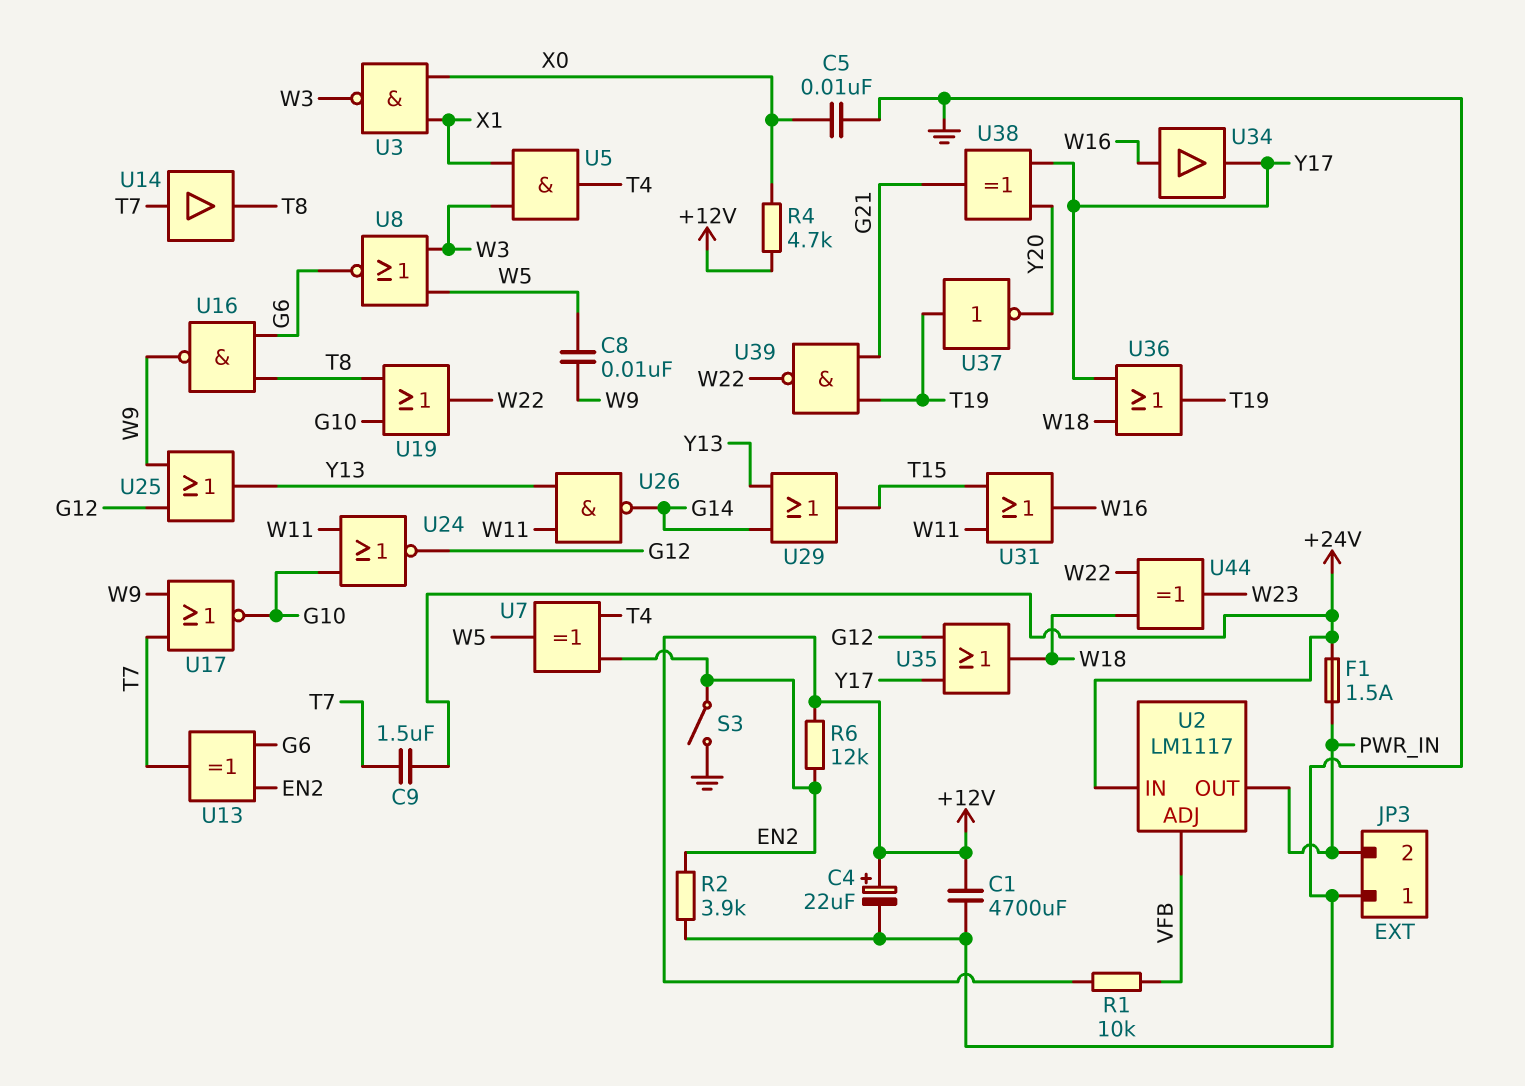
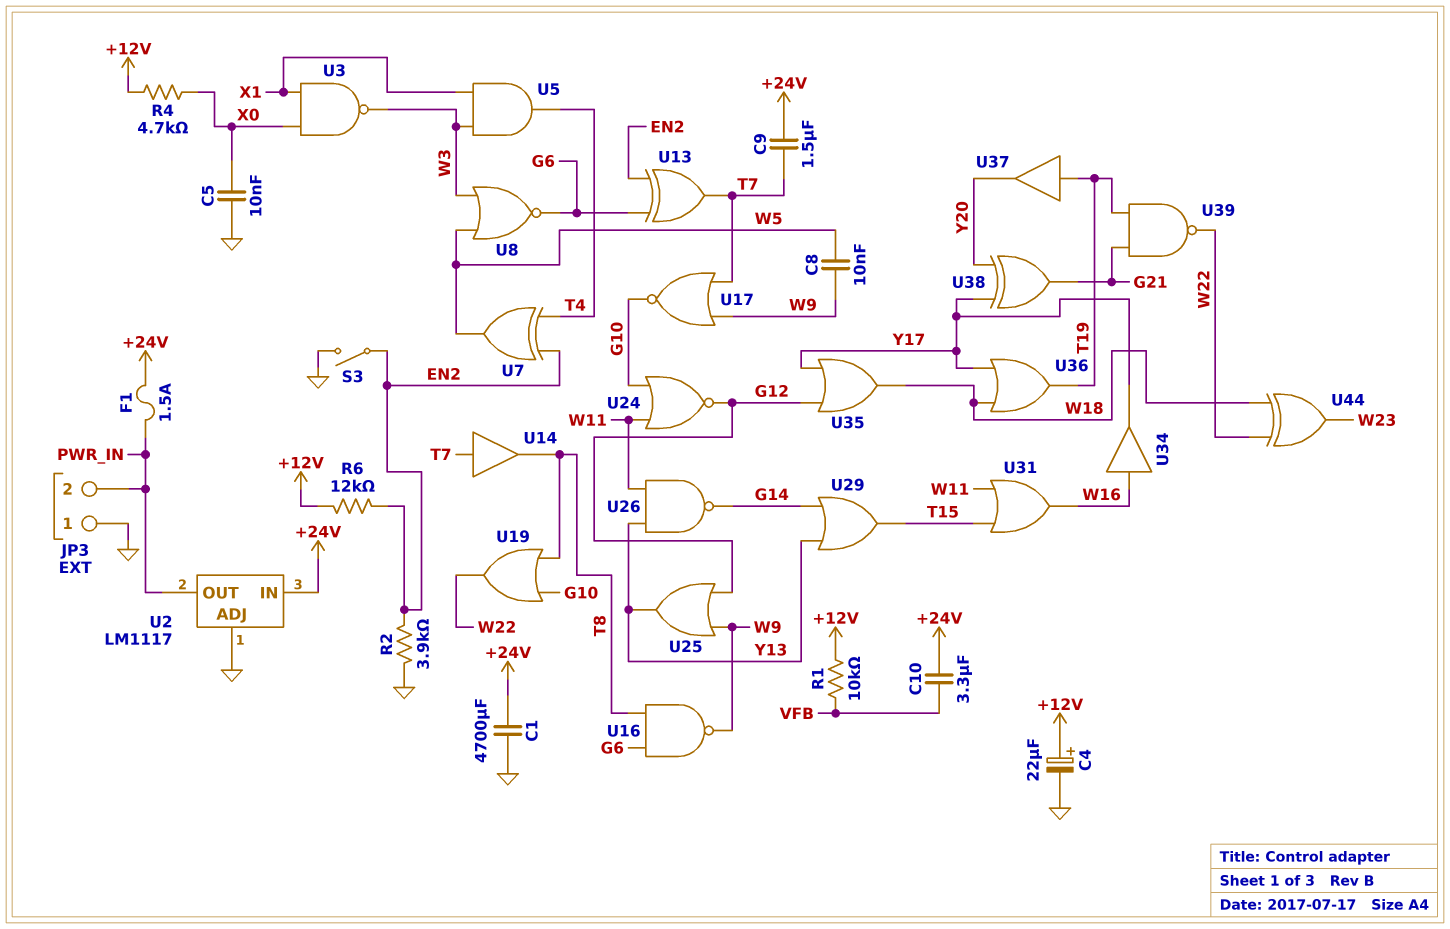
C1: 4700uF (+12V, GND) -> 4700uF (+24V, GND)
C10: none -> 3.3uF (+24V, VFB)
U2 pin ADJ: VFB -> GND
U37: NOT (in T19, out Y20) -> buffer (in T19, out Y20)

